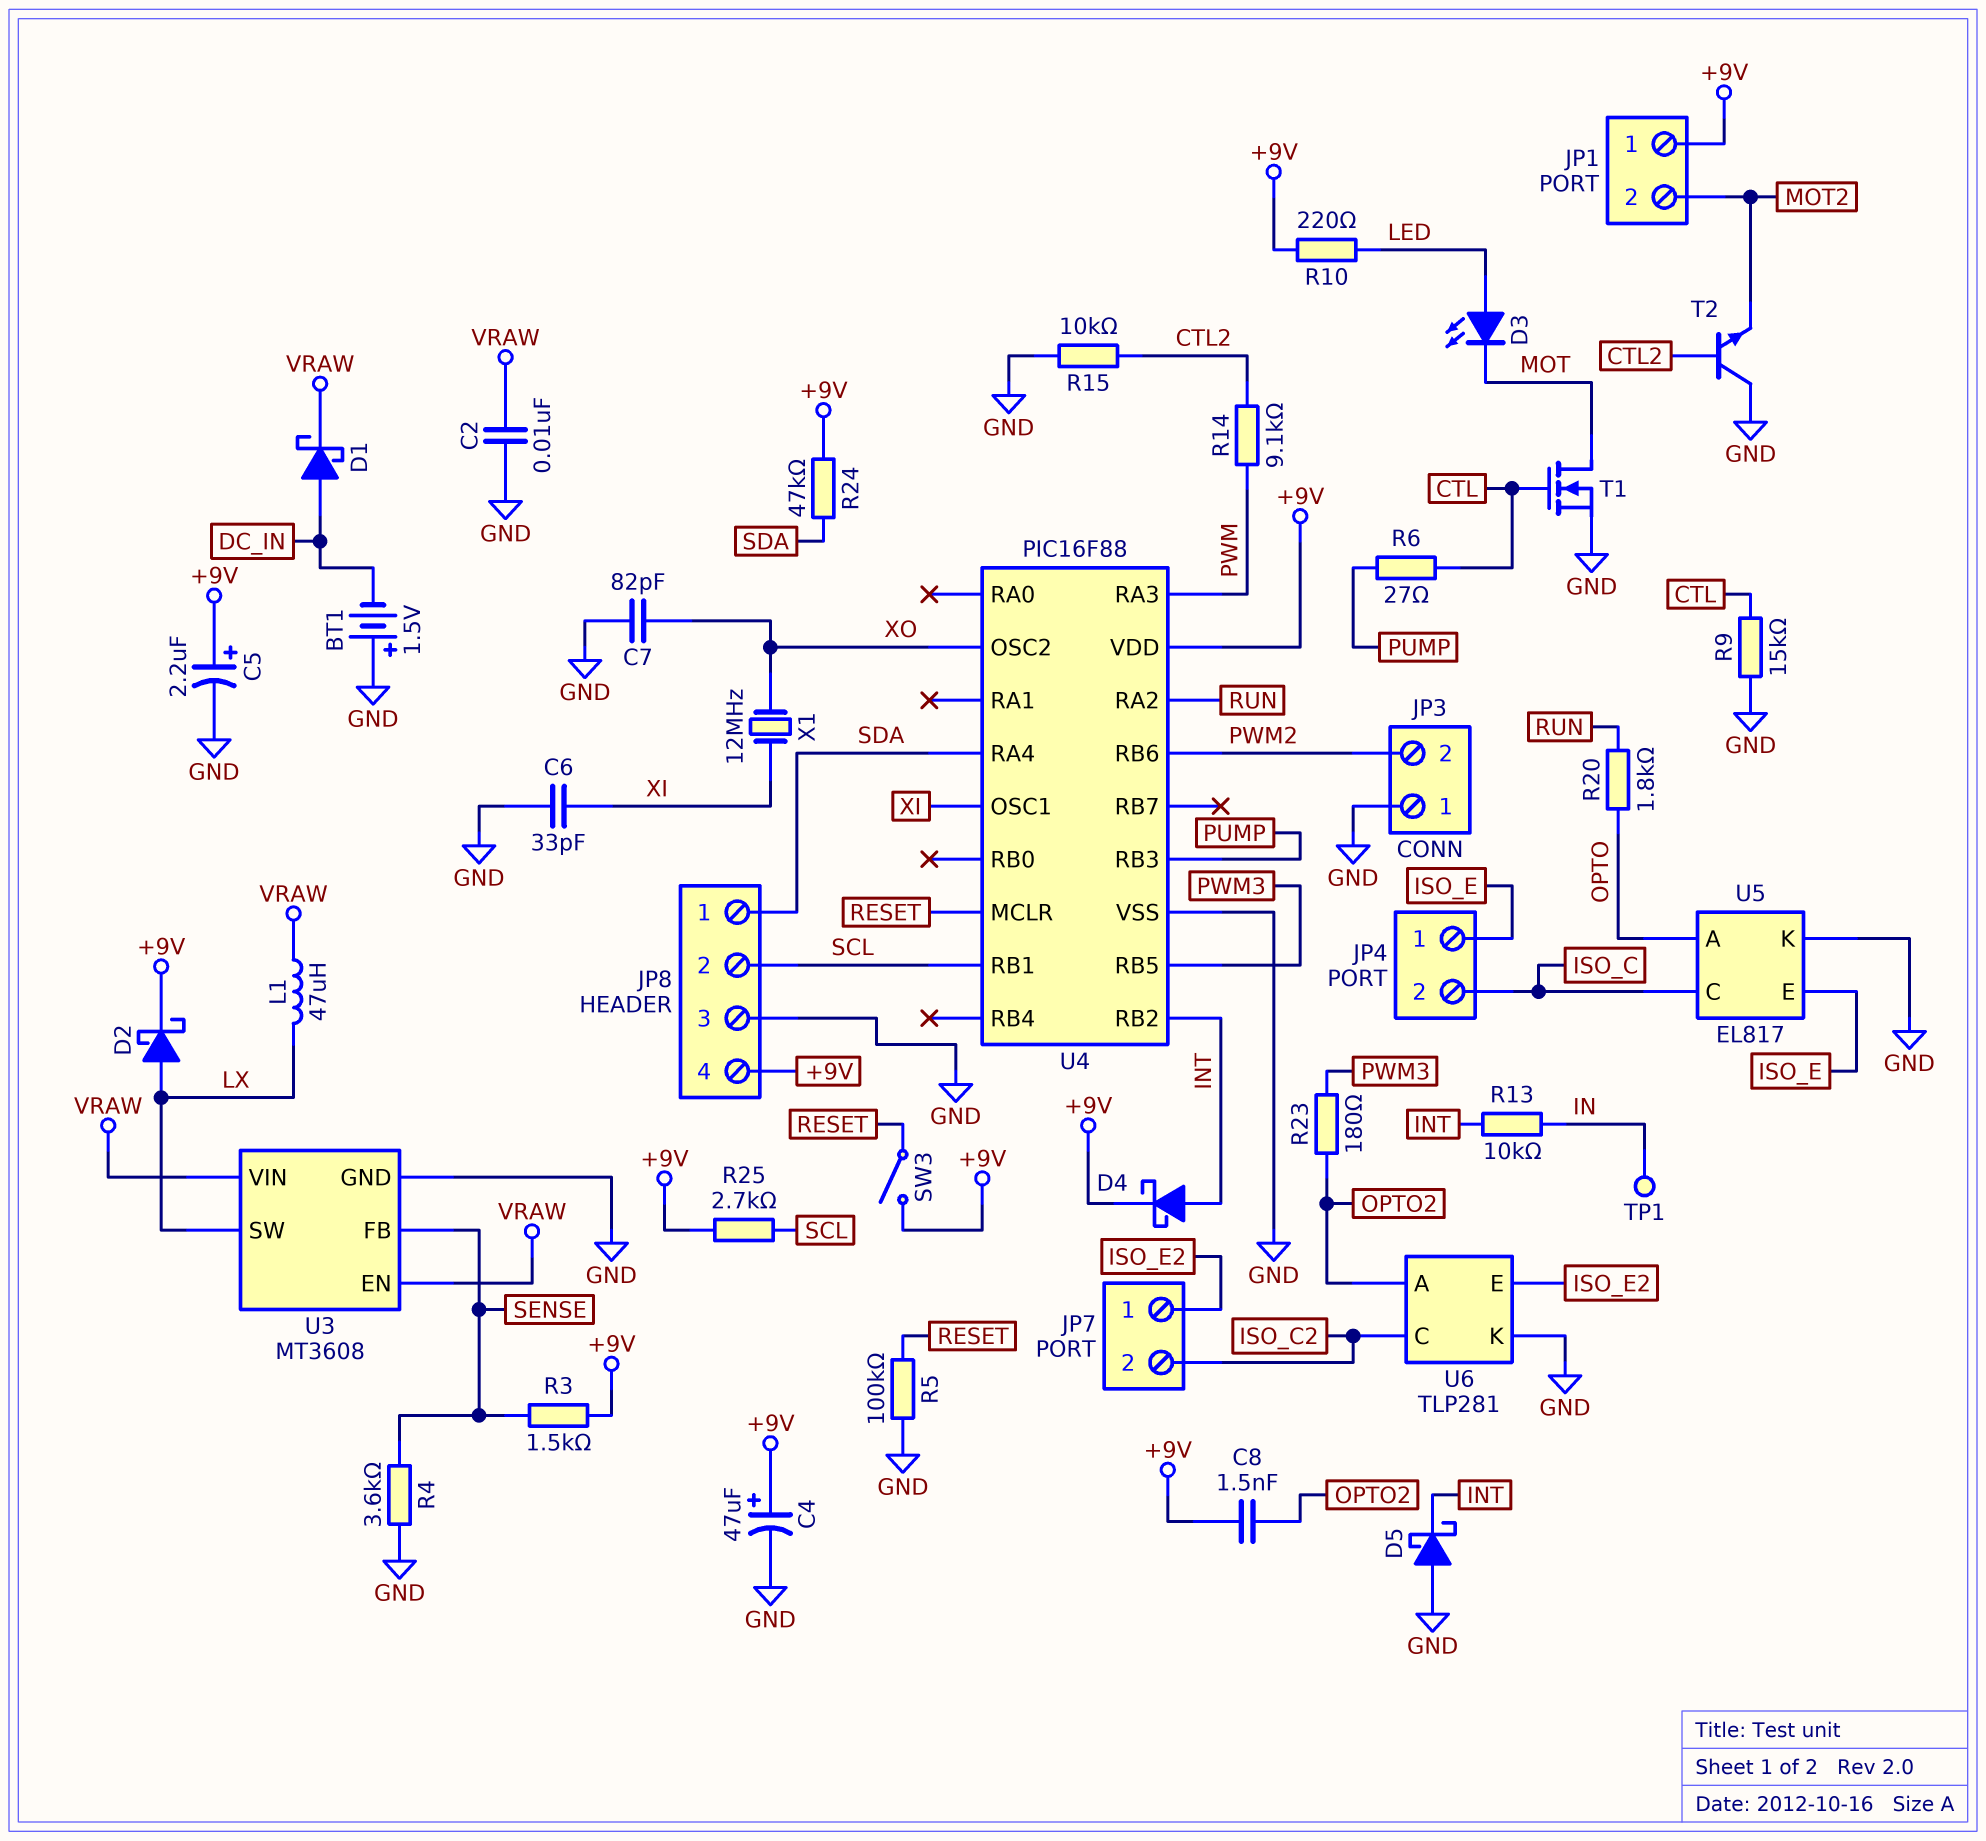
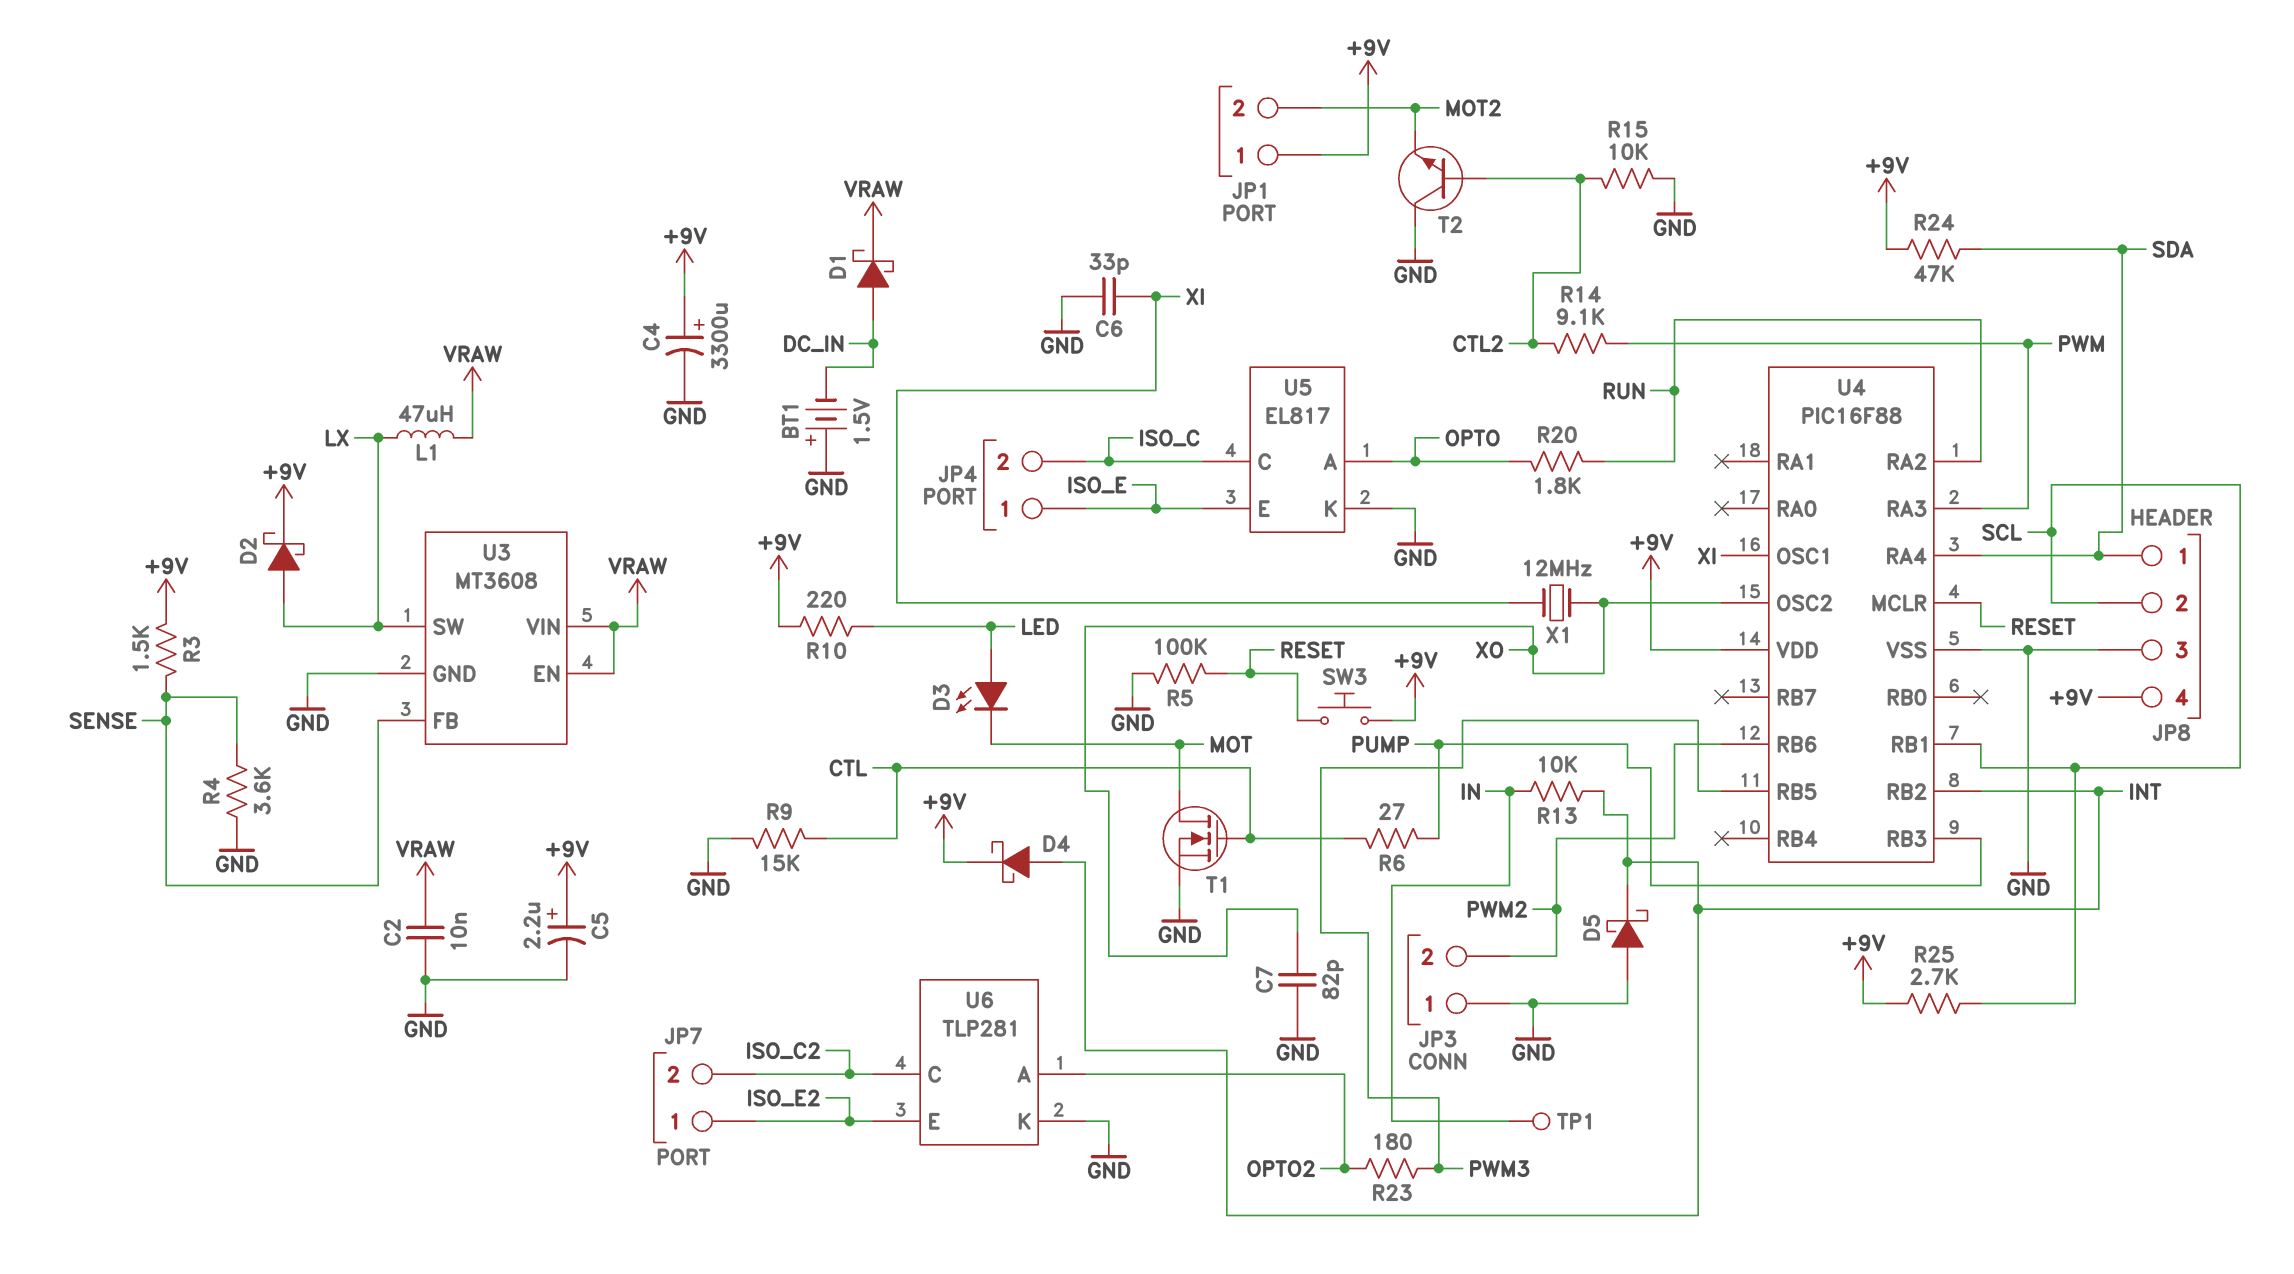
C4: 47uF (plus +9V, minus GND) -> 3300uF (plus +9V, minus GND)
C8: 1.5nF (+9V, OPTO2) -> none
SW3: switch (+9V, RESET) -> button (+9V, RESET)

